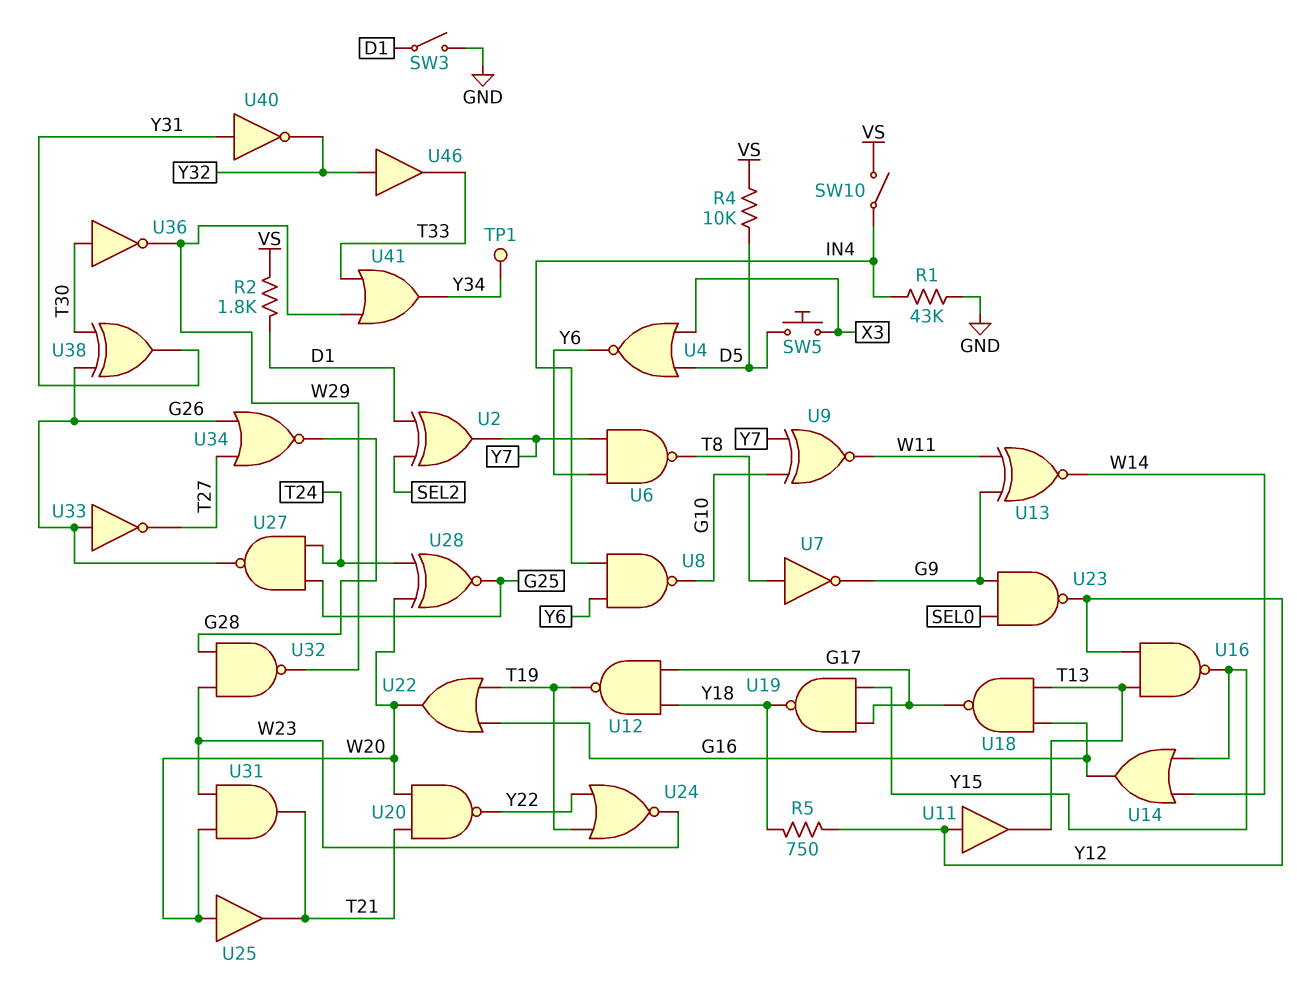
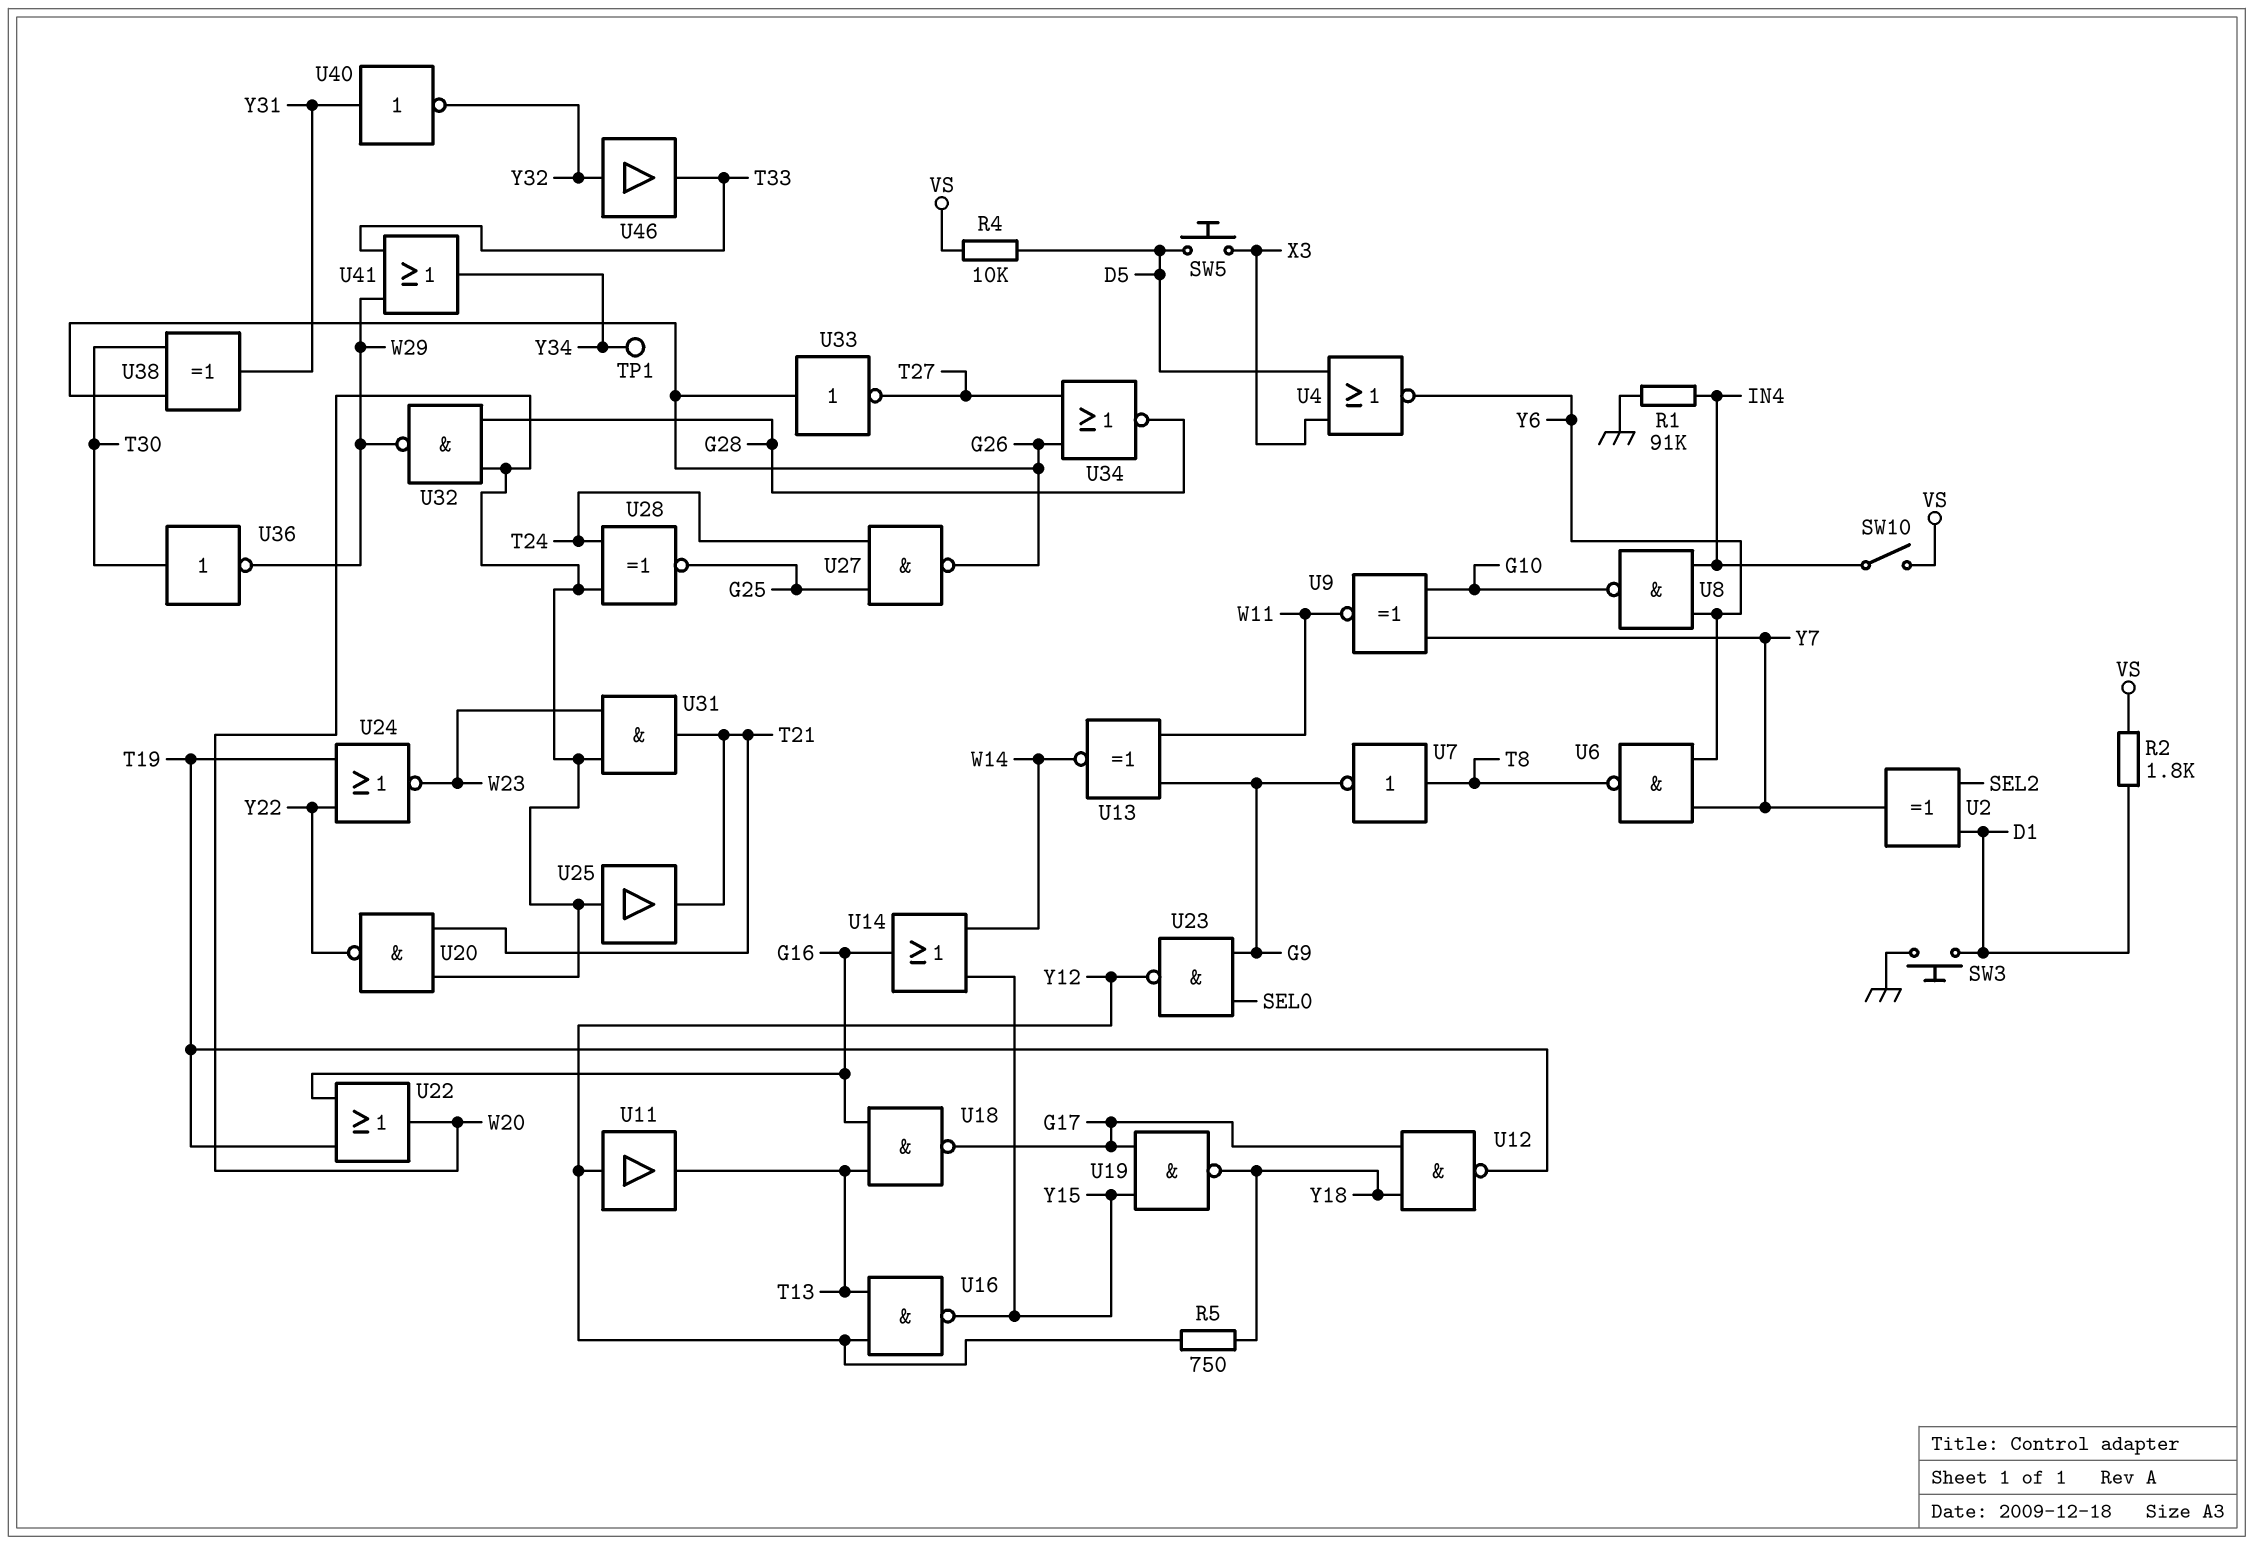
R1: 43k (GND, IN4) -> 91k (GND, IN4)
SW3: switch (D1, GND) -> button (D1, GND)
U32: NAND (in G28, in W23, out W29) -> NAND (in G28, in W20, out W29)

